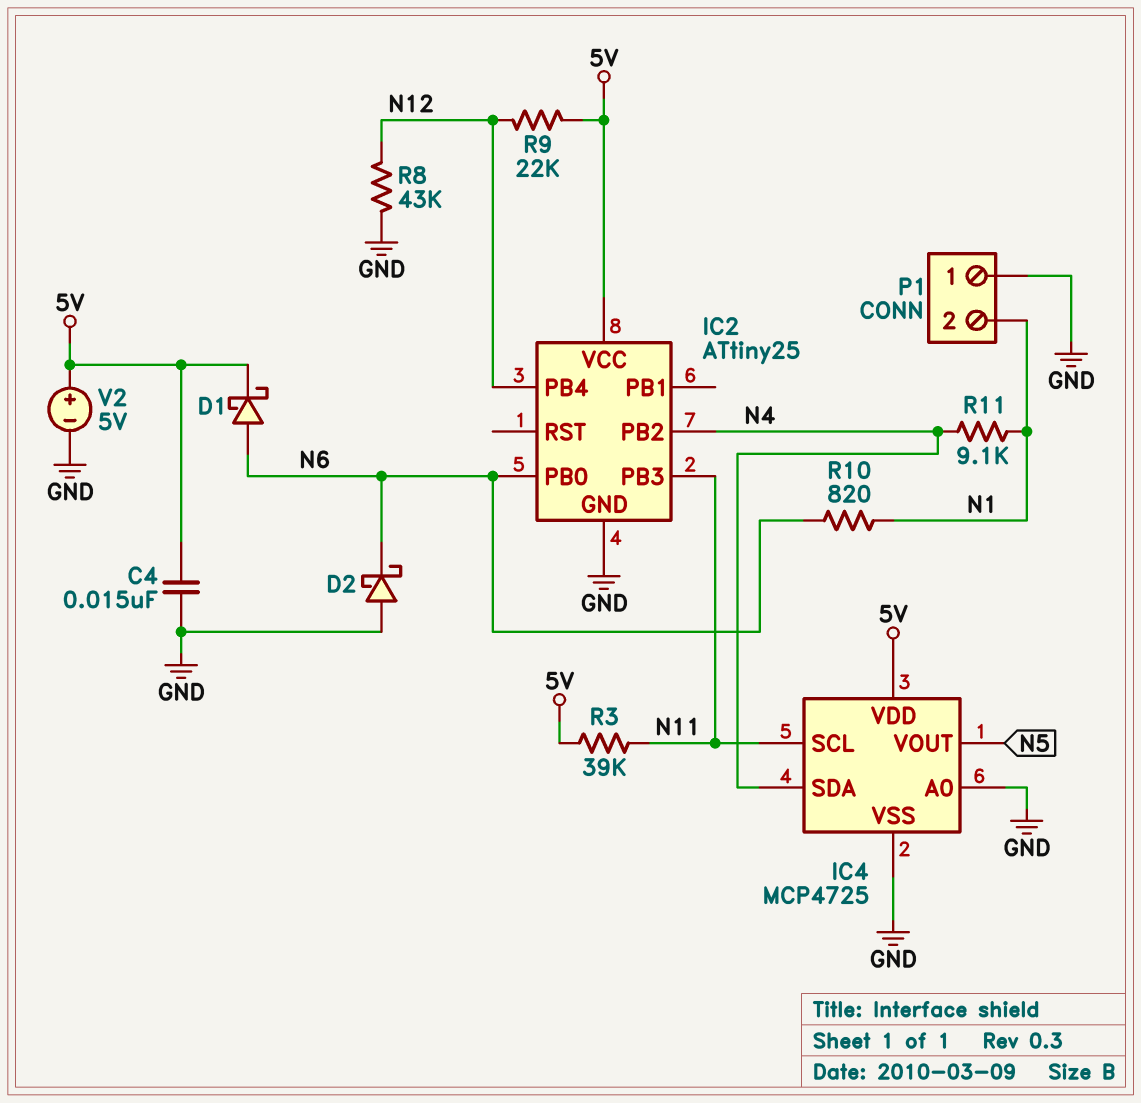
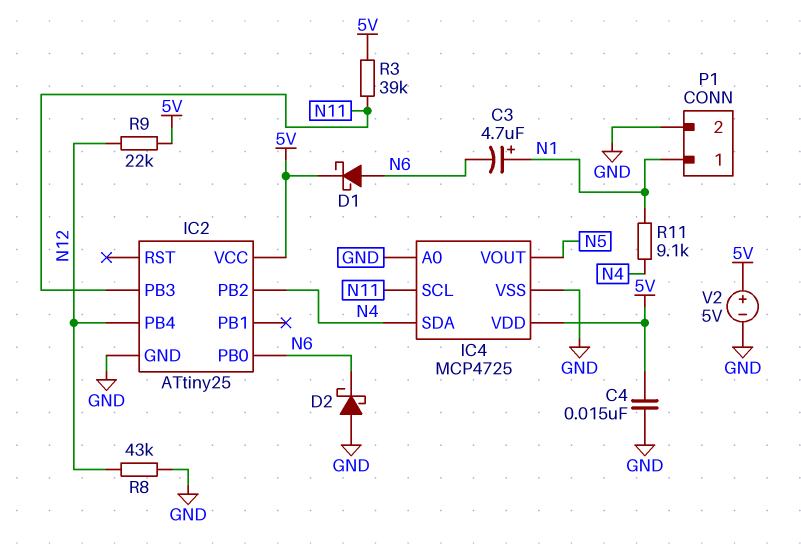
C3: none -> 4.7uF (plus N1, minus N6)
P1 pin 1: GND -> N1
P1 pin 2: N1 -> GND
R10: 820 (N1, N6) -> none

